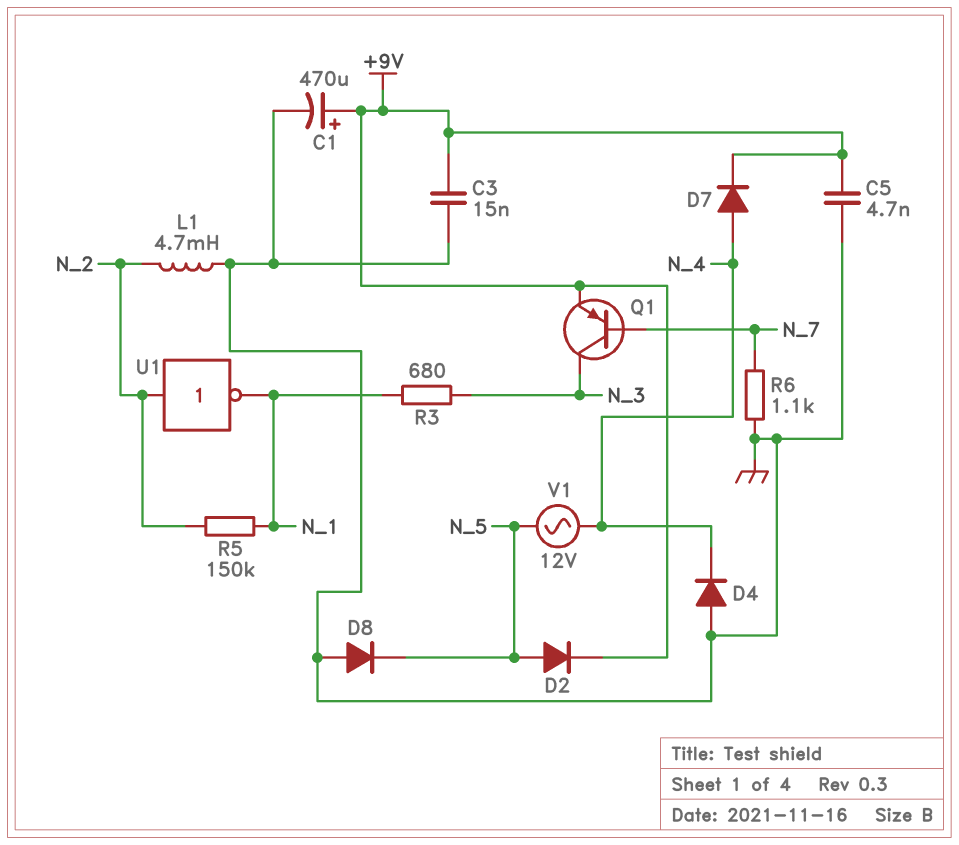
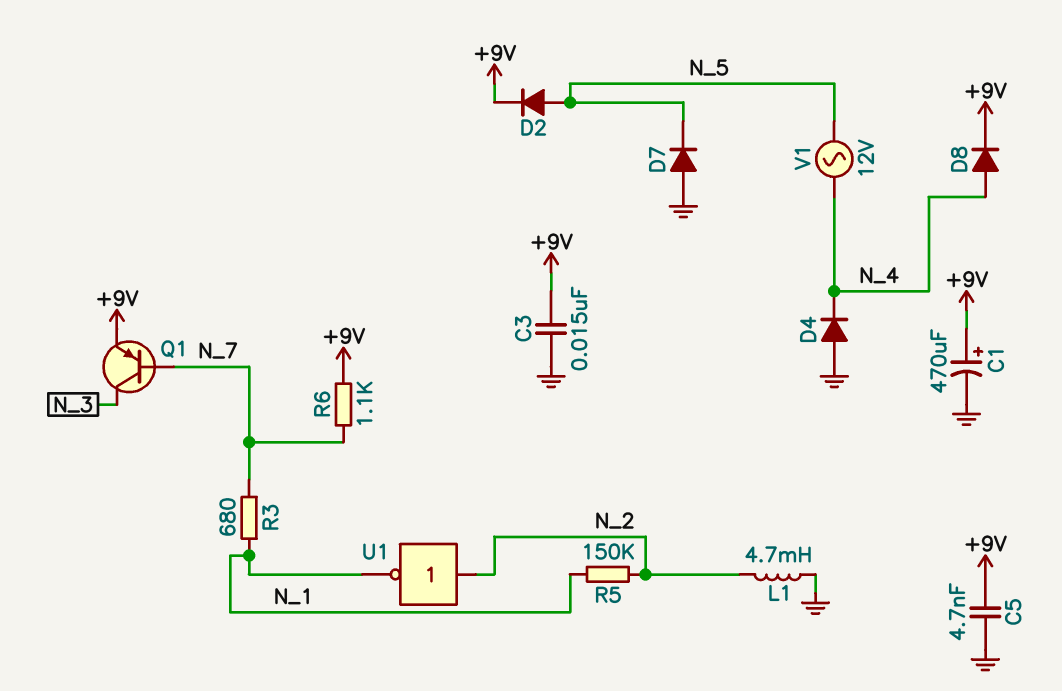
D7: diode (A N_4, K +9V) -> diode (A GND, K N_5)
D8: diode (A GND, K N_5) -> diode (A N_4, K +9V)
R3: 680 (N_1, N_3) -> 680 (N_1, N_7)
R6: 1.1k (GND, N_7) -> 1.1k (+9V, N_7)

